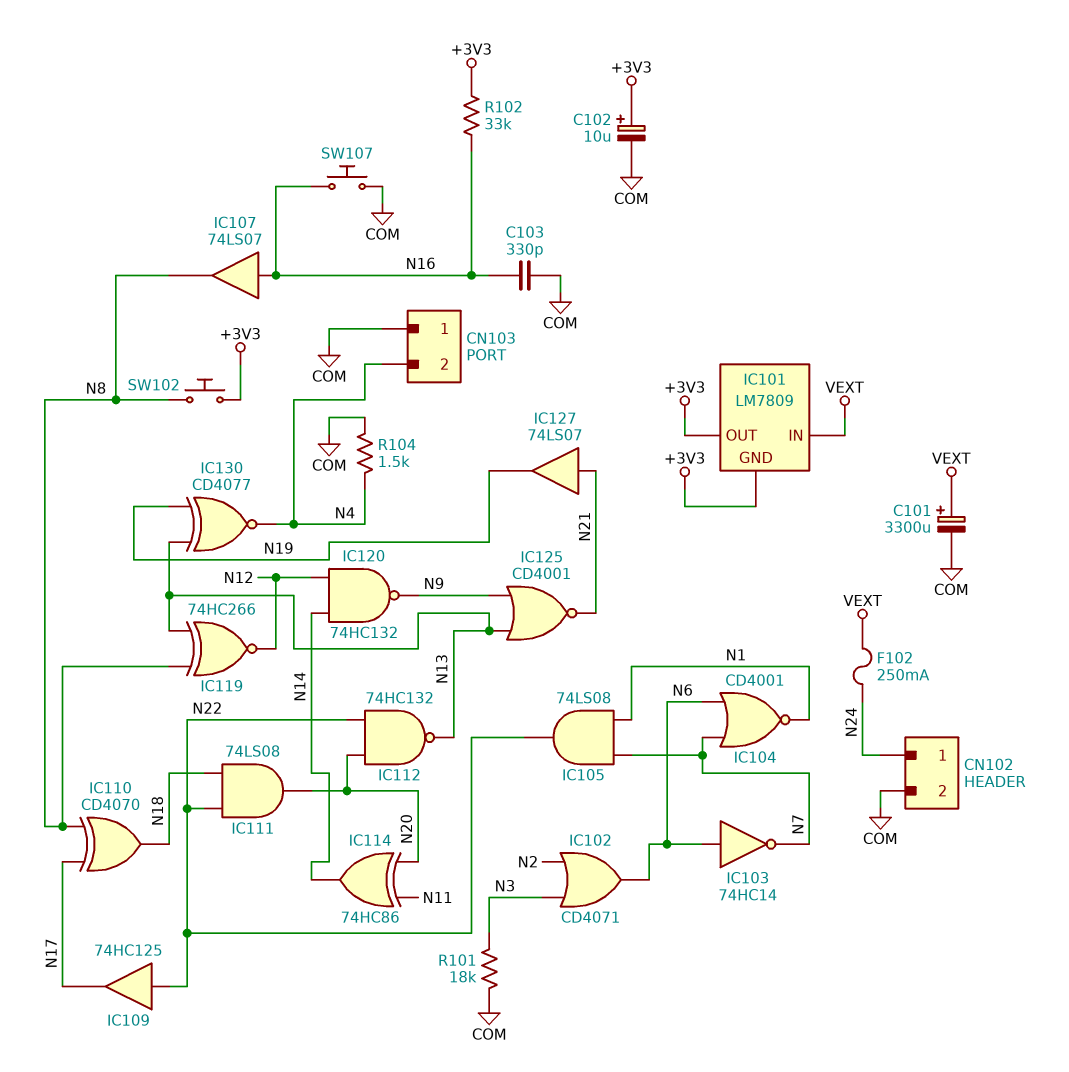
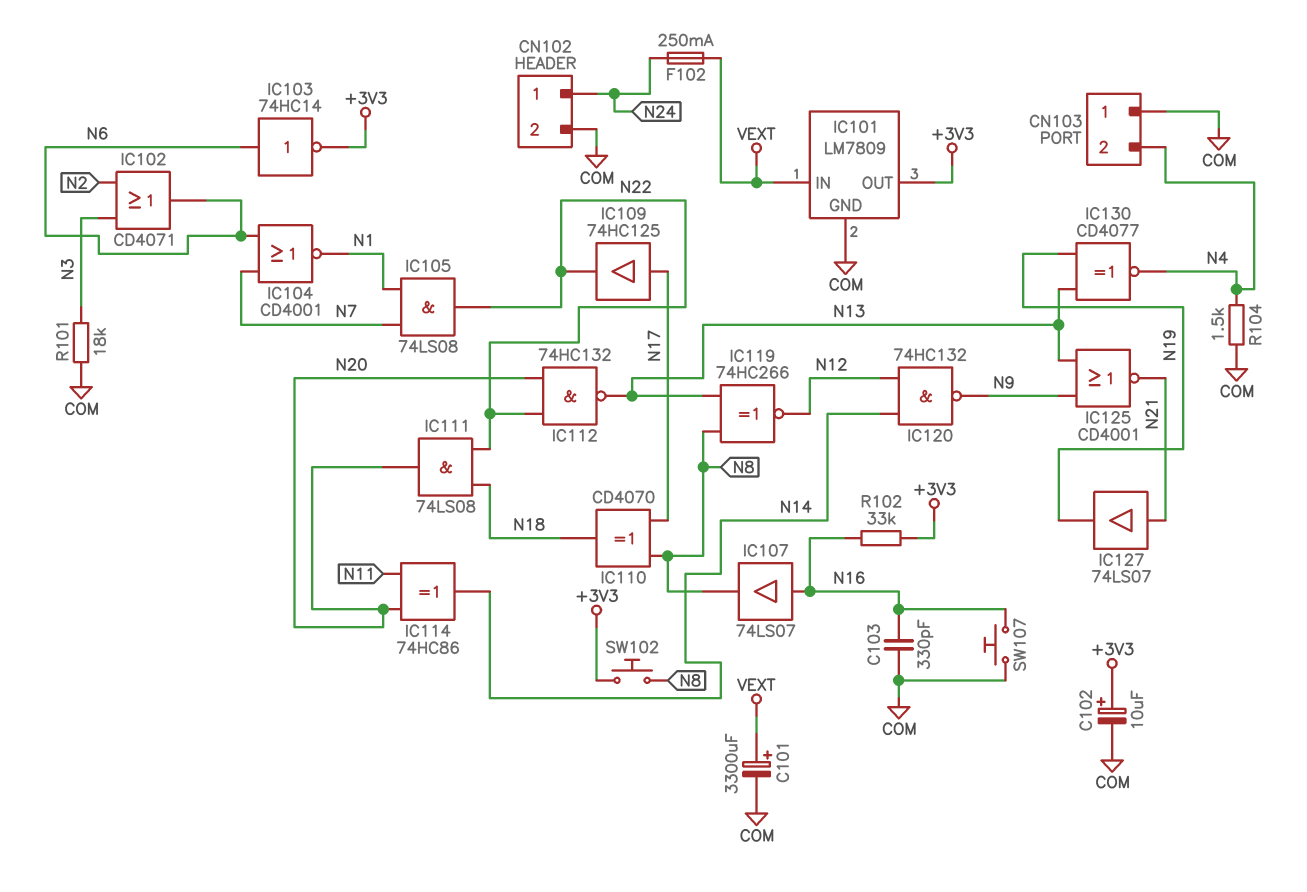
IC101 pin GND: +3V3 -> COM
IC103: NOT 74HC14 (in N6, out N7) -> NOT 74HC14 (in N6, out +3V3)
IC109: buffer 74HC125 (in N22, out N17) -> buffer 74HC125 (in N17, out N22)

